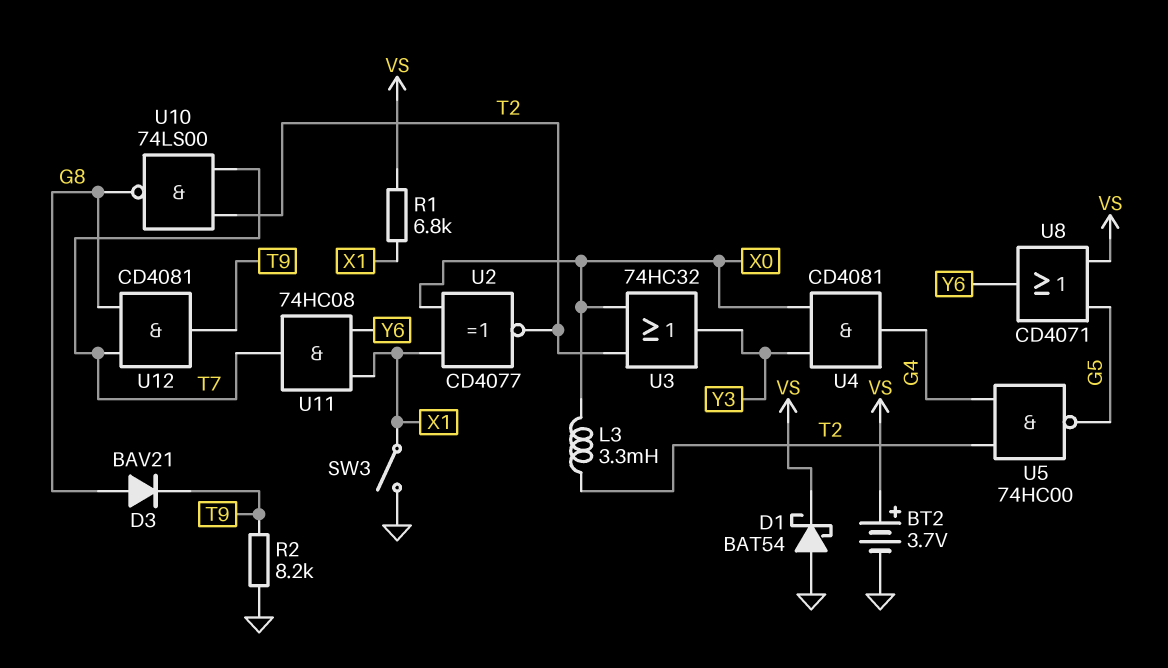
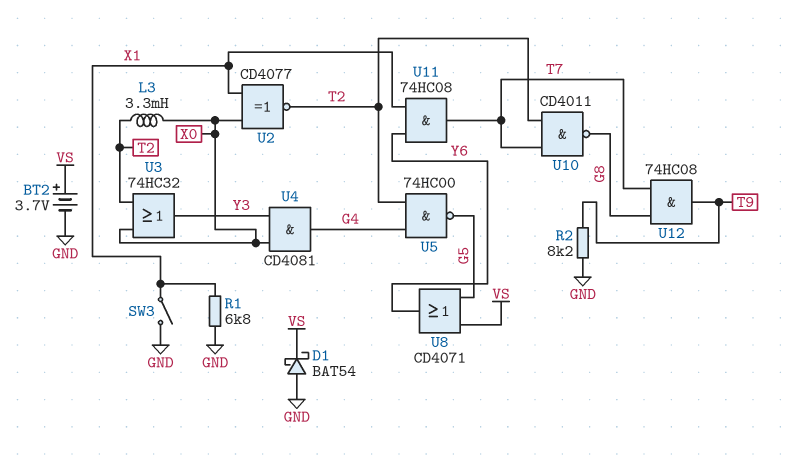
D3: diode BAV21 (A G8, K T9) -> none
R1: 6.8k (VS, X1) -> 6.8k (GND, X1)
U10: NAND 74LS00 (in T2, in T7, out G8) -> NAND CD4011 (in T2, in T7, out G8)
U12: AND CD4081 (in G8, in T7, out T9) -> AND 74HC08 (in G8, in T7, out T9)

